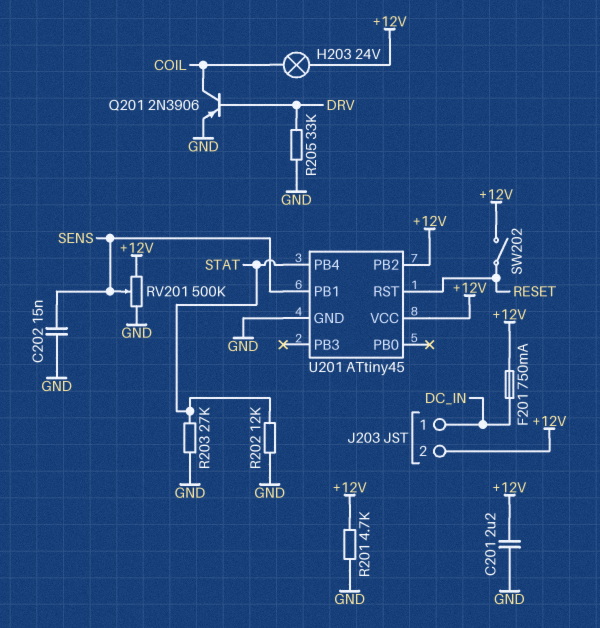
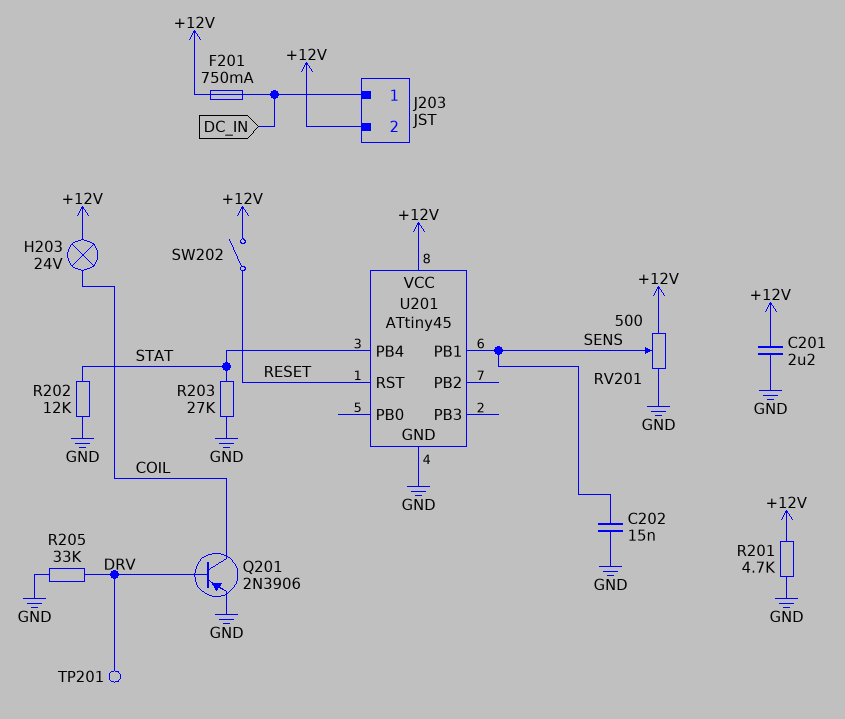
RV201: 500k (+12V, GND, wiper SENS) -> 500 (+12V, GND, wiper SENS)
TP201: none -> test point (DRV)
U201 pin PB2: +12V -> none

